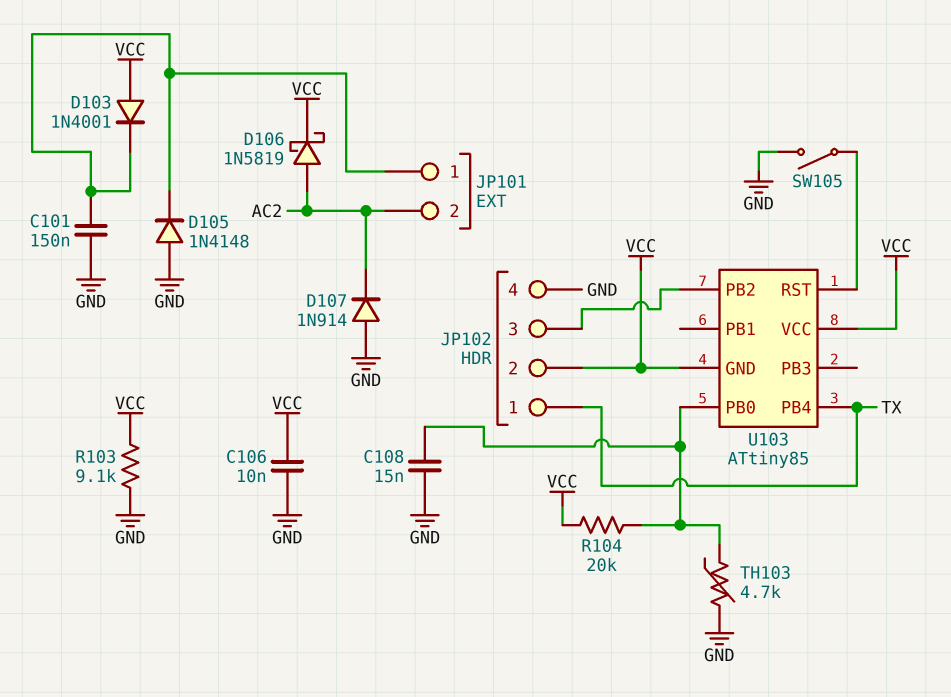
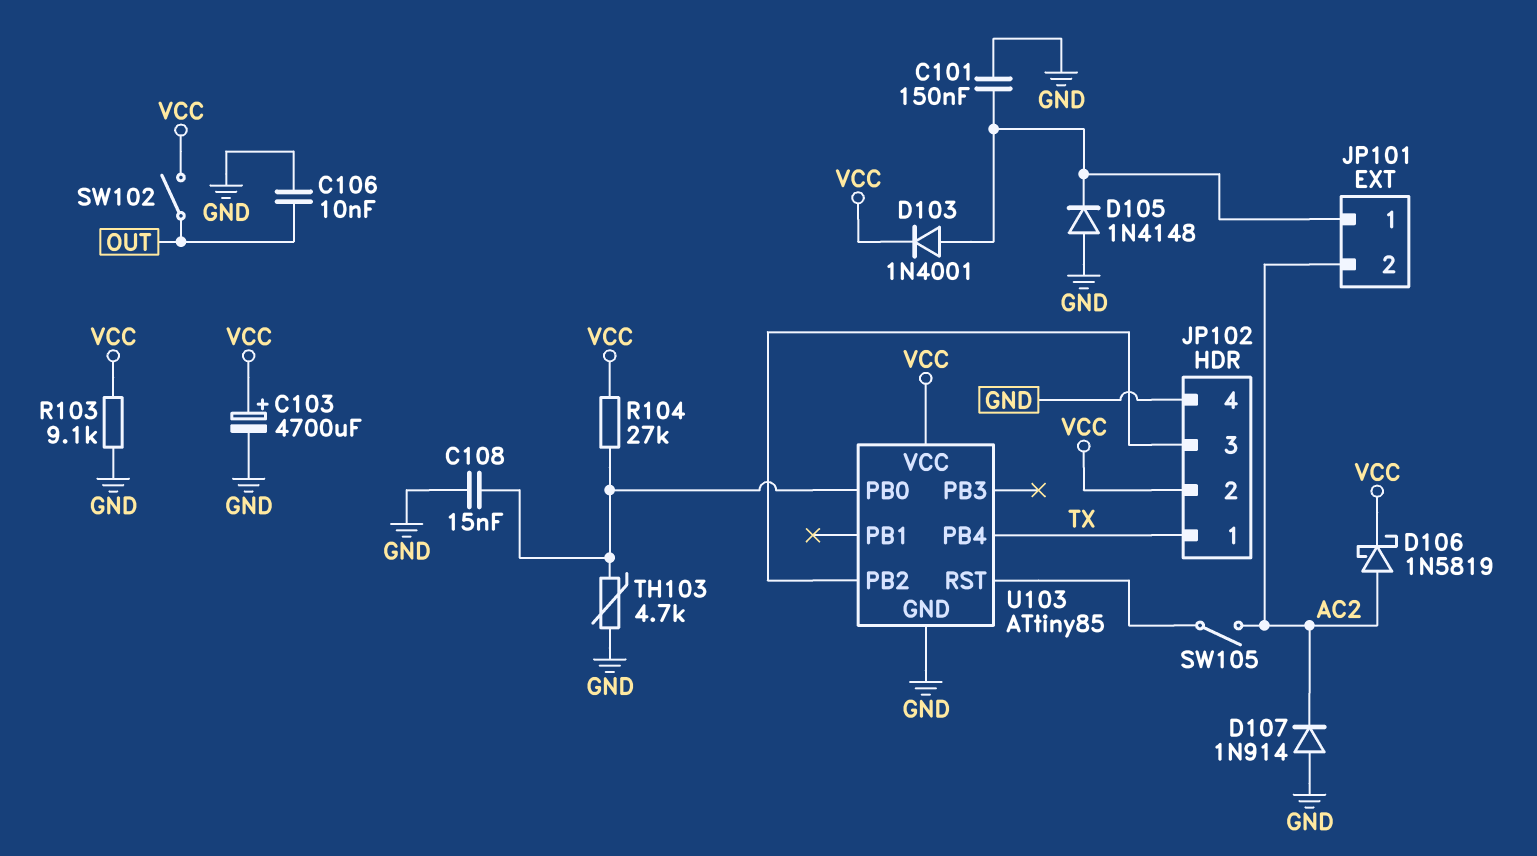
C103: none -> 4700uF (plus VCC, minus GND)
C106: 10nF (GND, VCC) -> 10nF (GND, OUT)
D103: diode 1N4001 (A VCC, K JP101/1) -> diode 1N4001 (A JP101/1, K VCC)
R104: 20k (U103/PB0, VCC) -> 27k (U103/PB0, VCC)
SW102: none -> switch (OUT, VCC)
SW105: switch (GND, U103/RST) -> switch (AC2, U103/RST)
U103 pin GND: VCC -> GND

